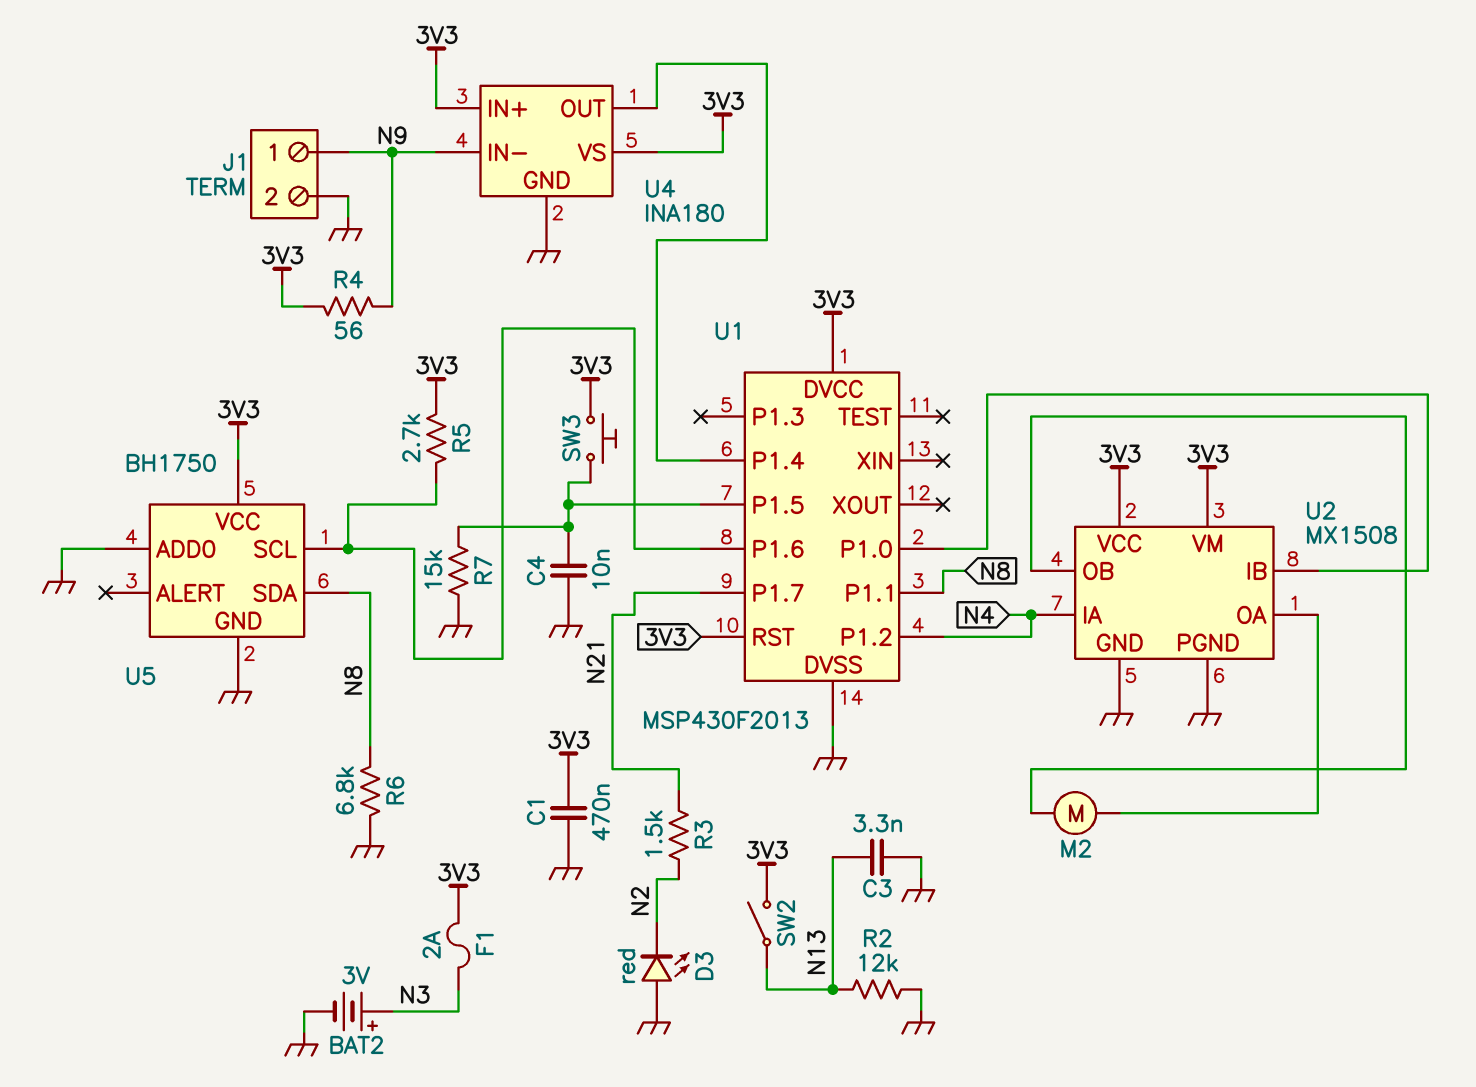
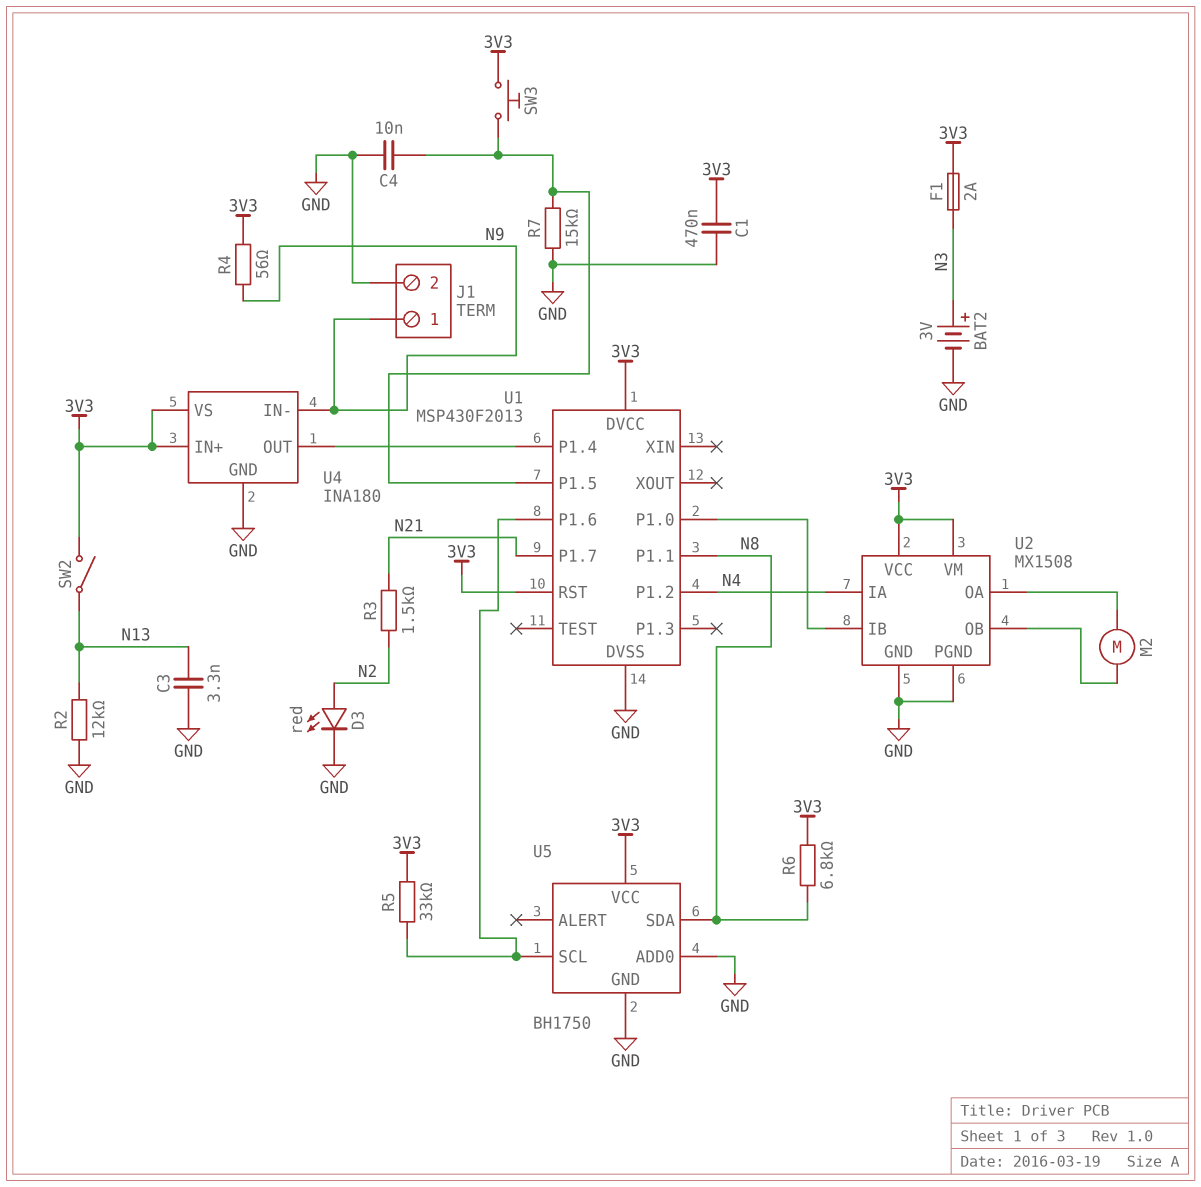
D3: LED red (A GND, K N2) -> LED red (A N2, K GND)
R5: 2.7k (3V3, U1/P1.6) -> 33k (3V3, U1/P1.6)
R6: 6.8k (GND, N8) -> 6.8k (3V3, N8)

